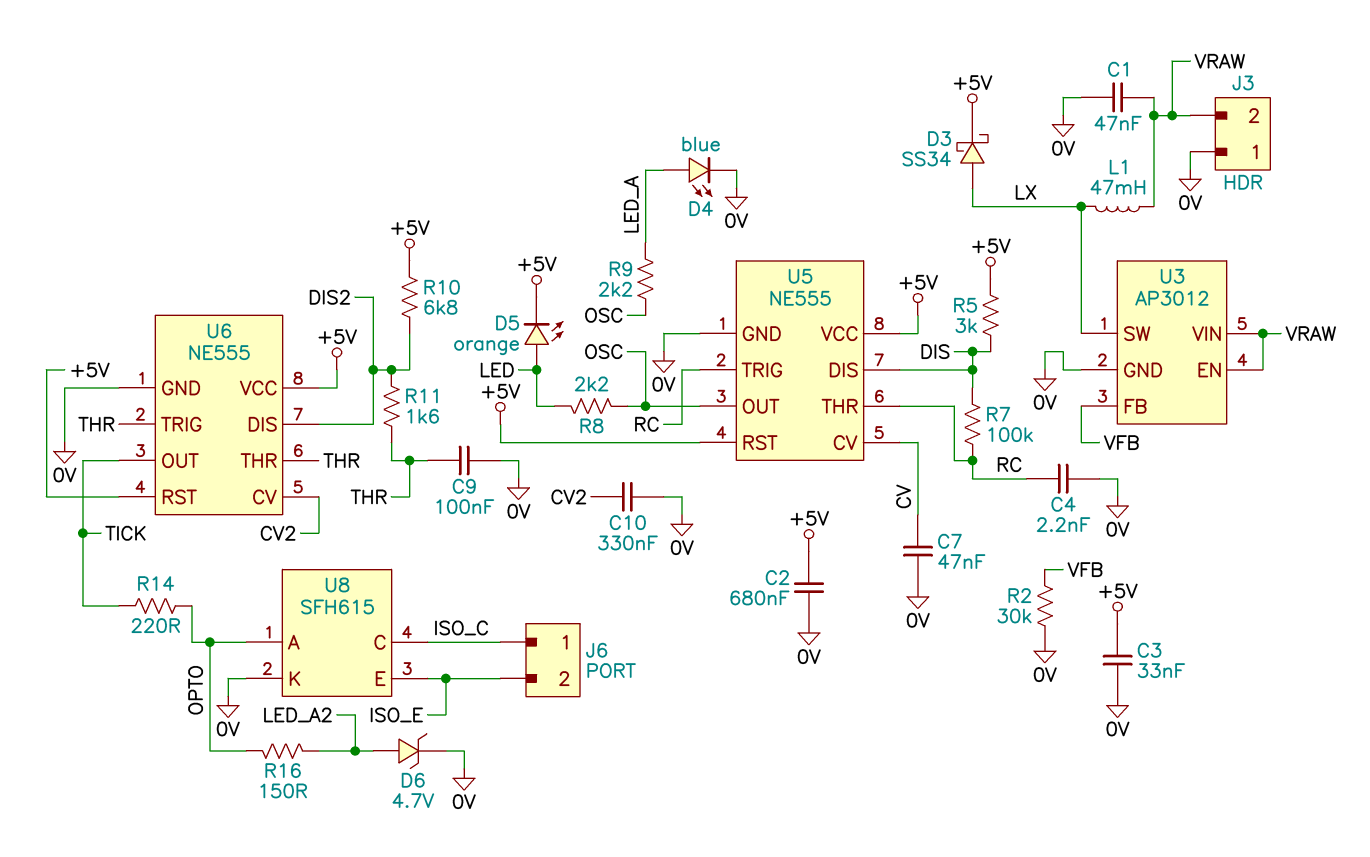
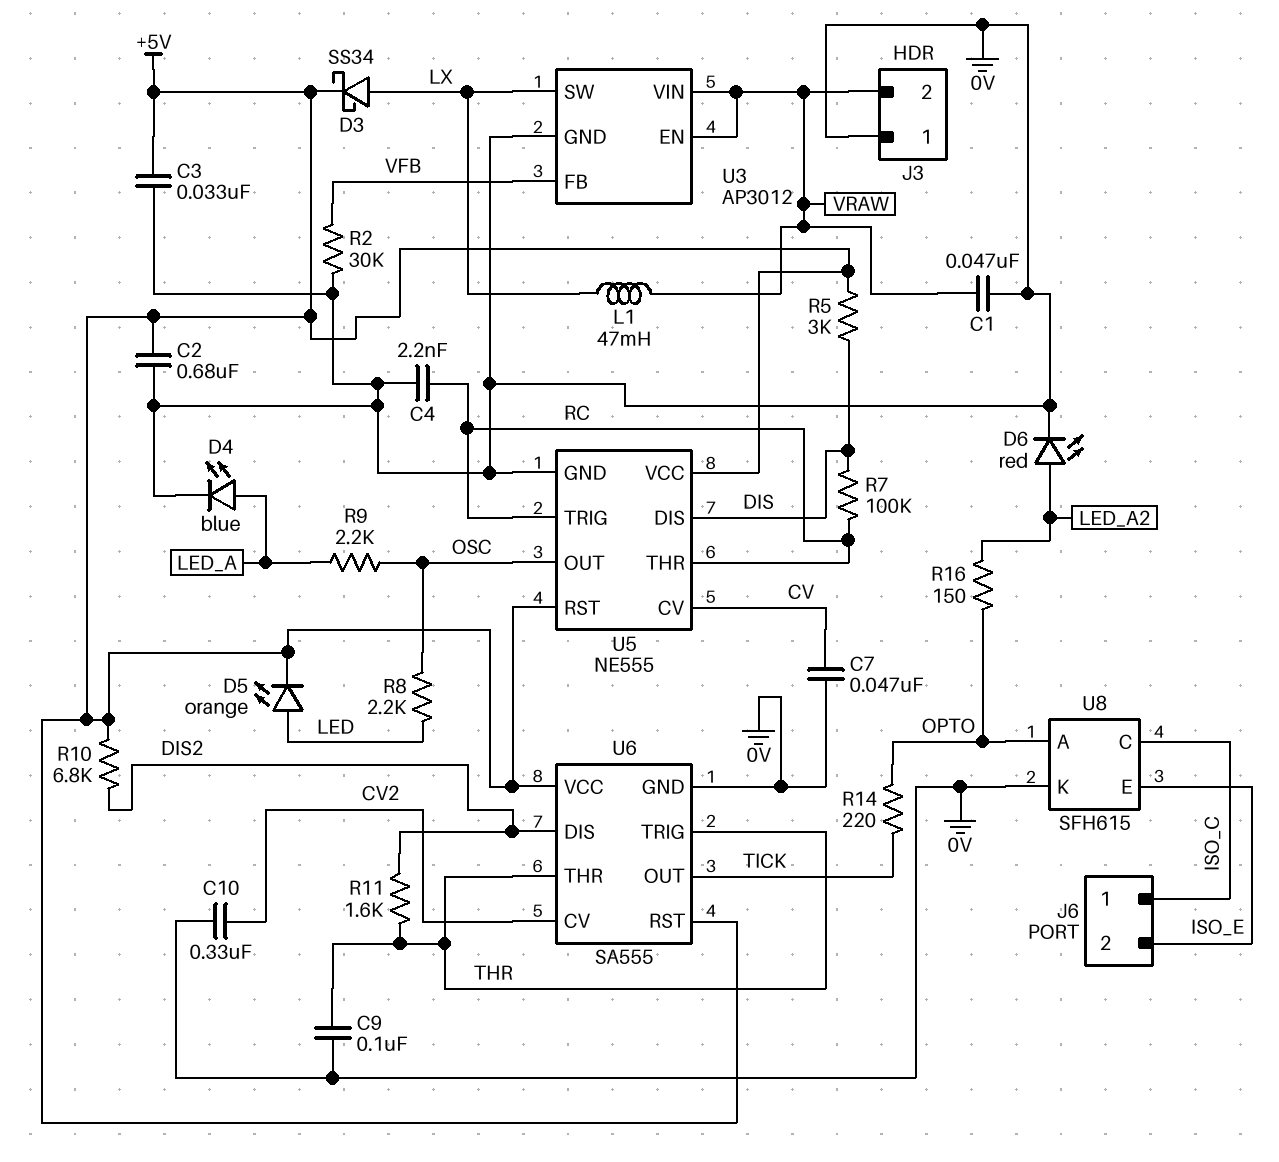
D6: zener 4.7V (A LED_A2, K 0V) -> LED red (A LED_A2, K 0V)
U6: NE555 -> SA555

